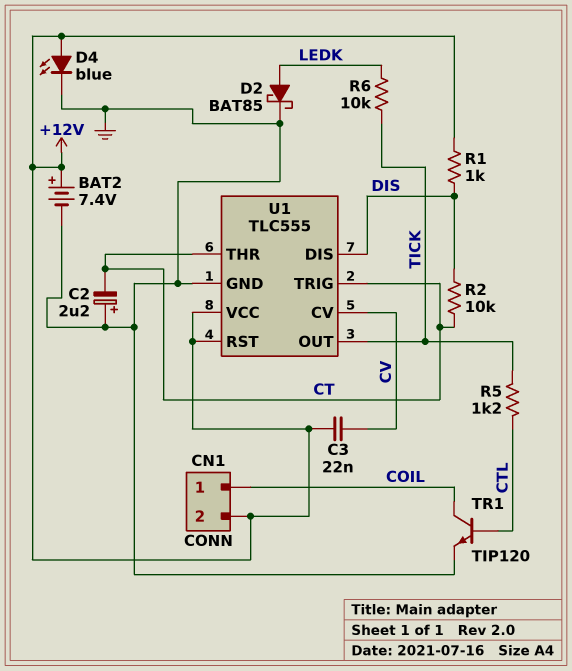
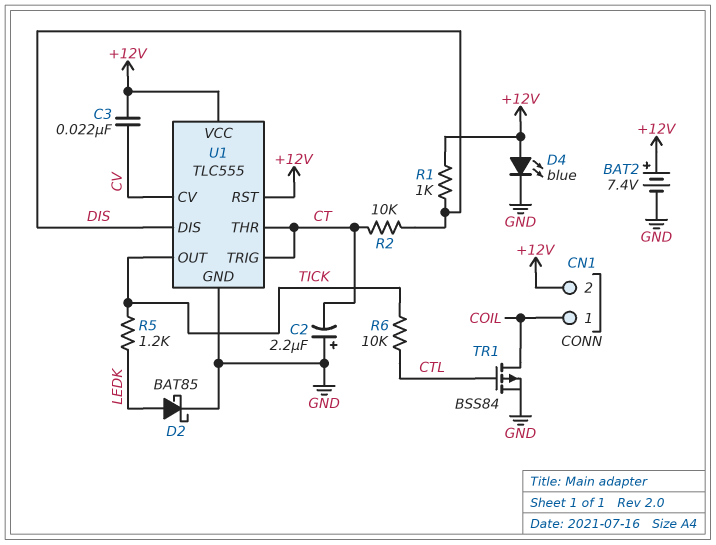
R5: 1.2k (CTL, TICK) -> 1.2k (LEDK, TICK)
R6: 10k (LEDK, TICK) -> 10k (CTL, TICK)
TR1: NPN TIP120 (B CTL, C COIL, E GND) -> PMOS BSS84 (G CTL, D COIL, S GND)

